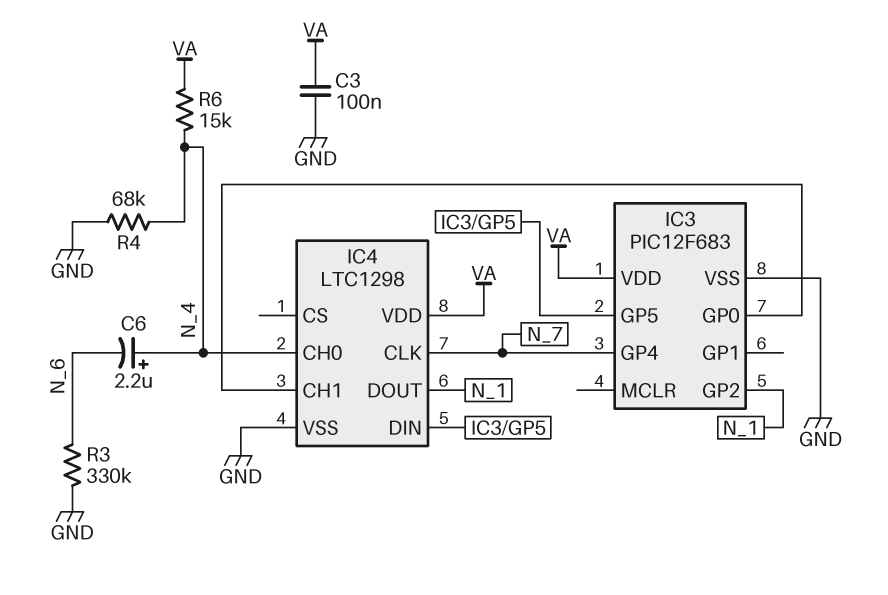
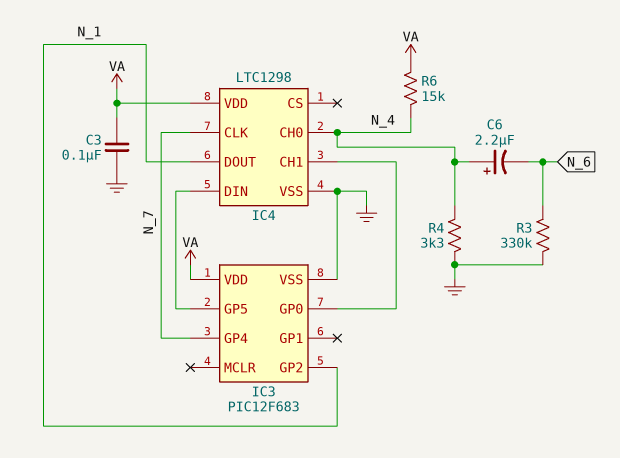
R4: 68k (GND, N_4) -> 3.3k (GND, N_4)

